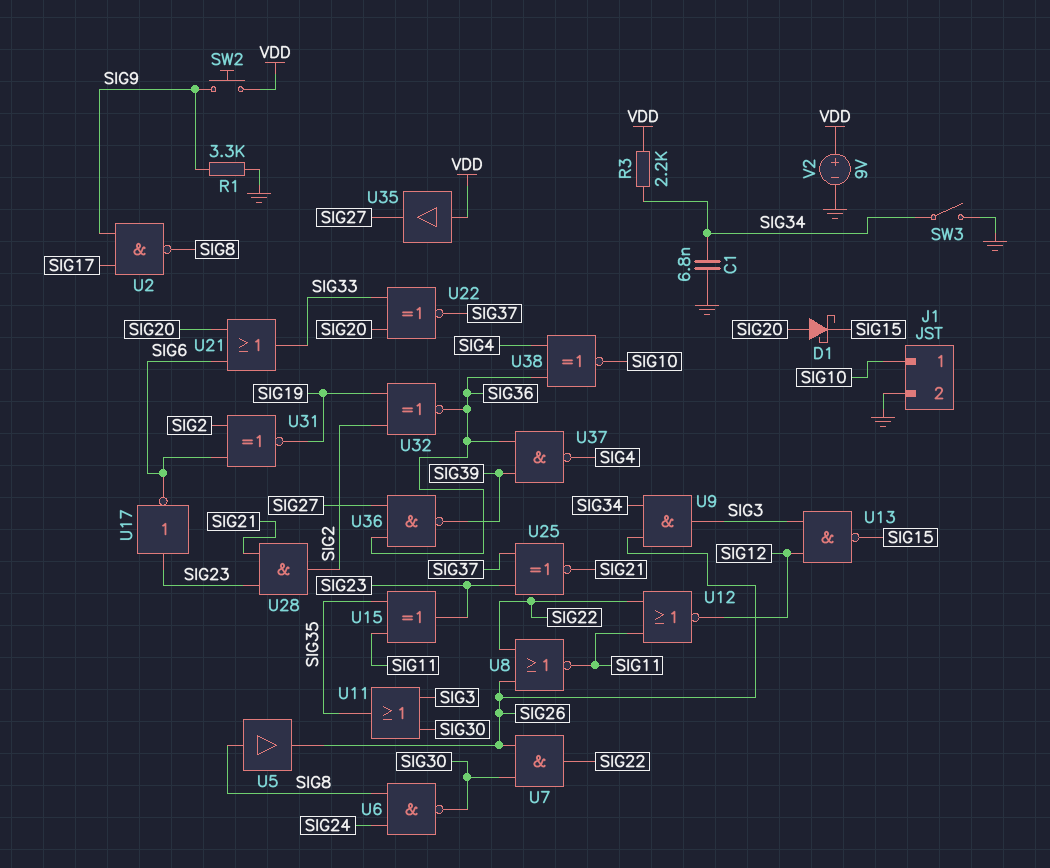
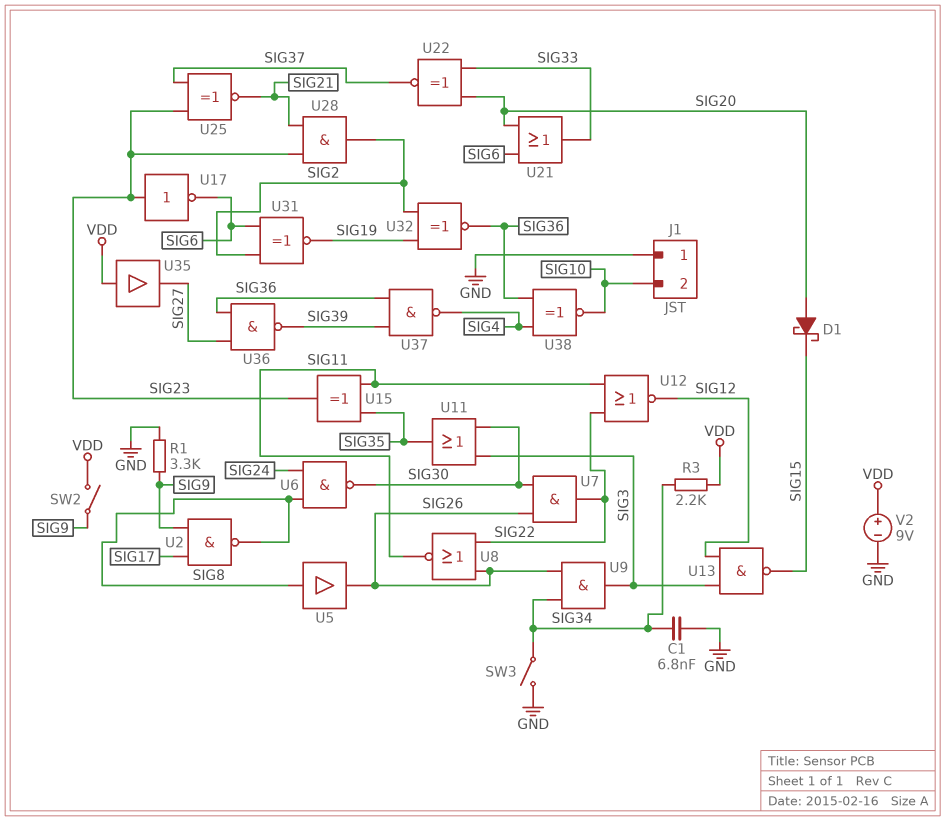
J1 pin 1: SIG10 -> GND
J1 pin 2: GND -> SIG10
SW2: button (SIG9, VDD) -> switch (SIG9, VDD)

